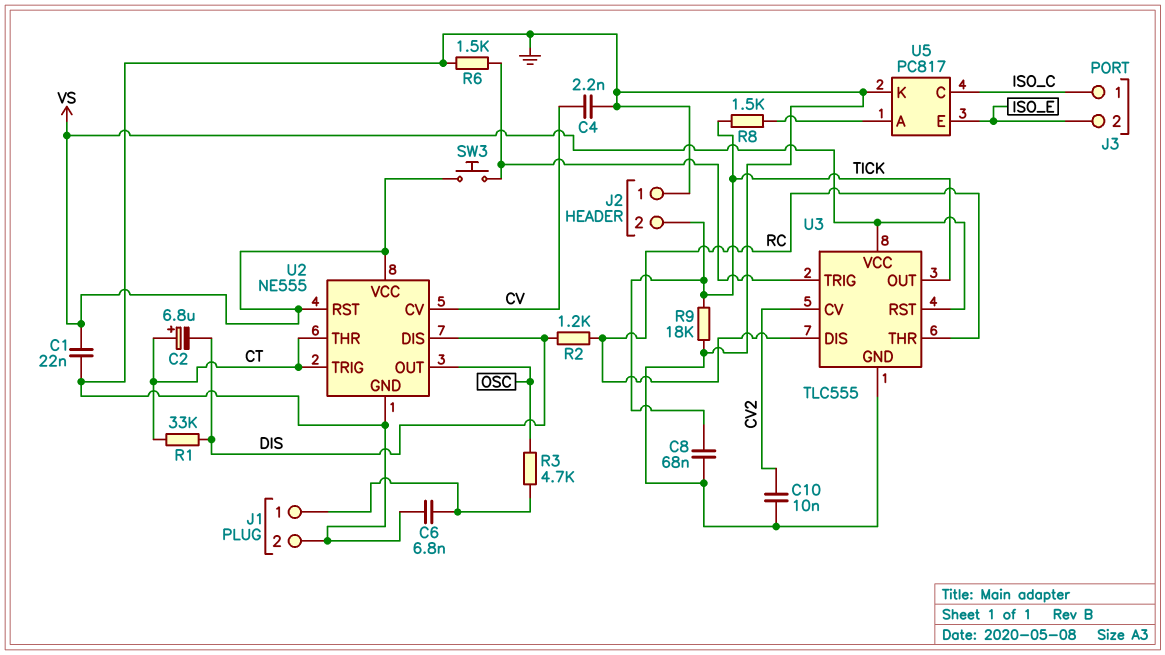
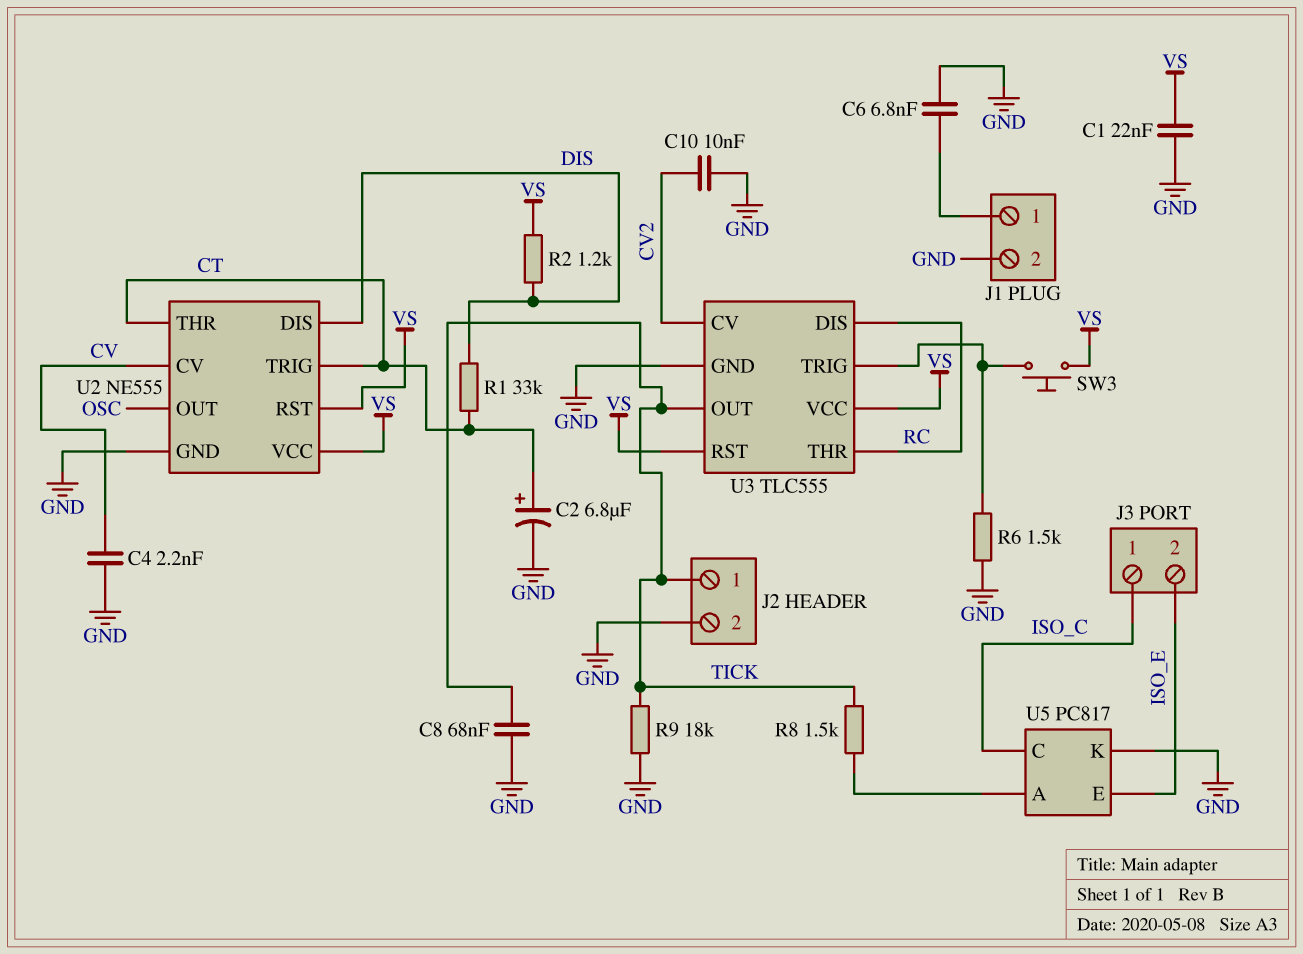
C2: 6.8uF (plus CT, minus DIS) -> 6.8uF (plus CT, minus GND)
J2 pin 1: GND -> TICK
J2 pin 2: TICK -> GND
R2: 1.2k (DIS, RC) -> 1.2k (DIS, VS)
R3: 4.7k (J1/1, OSC) -> none

